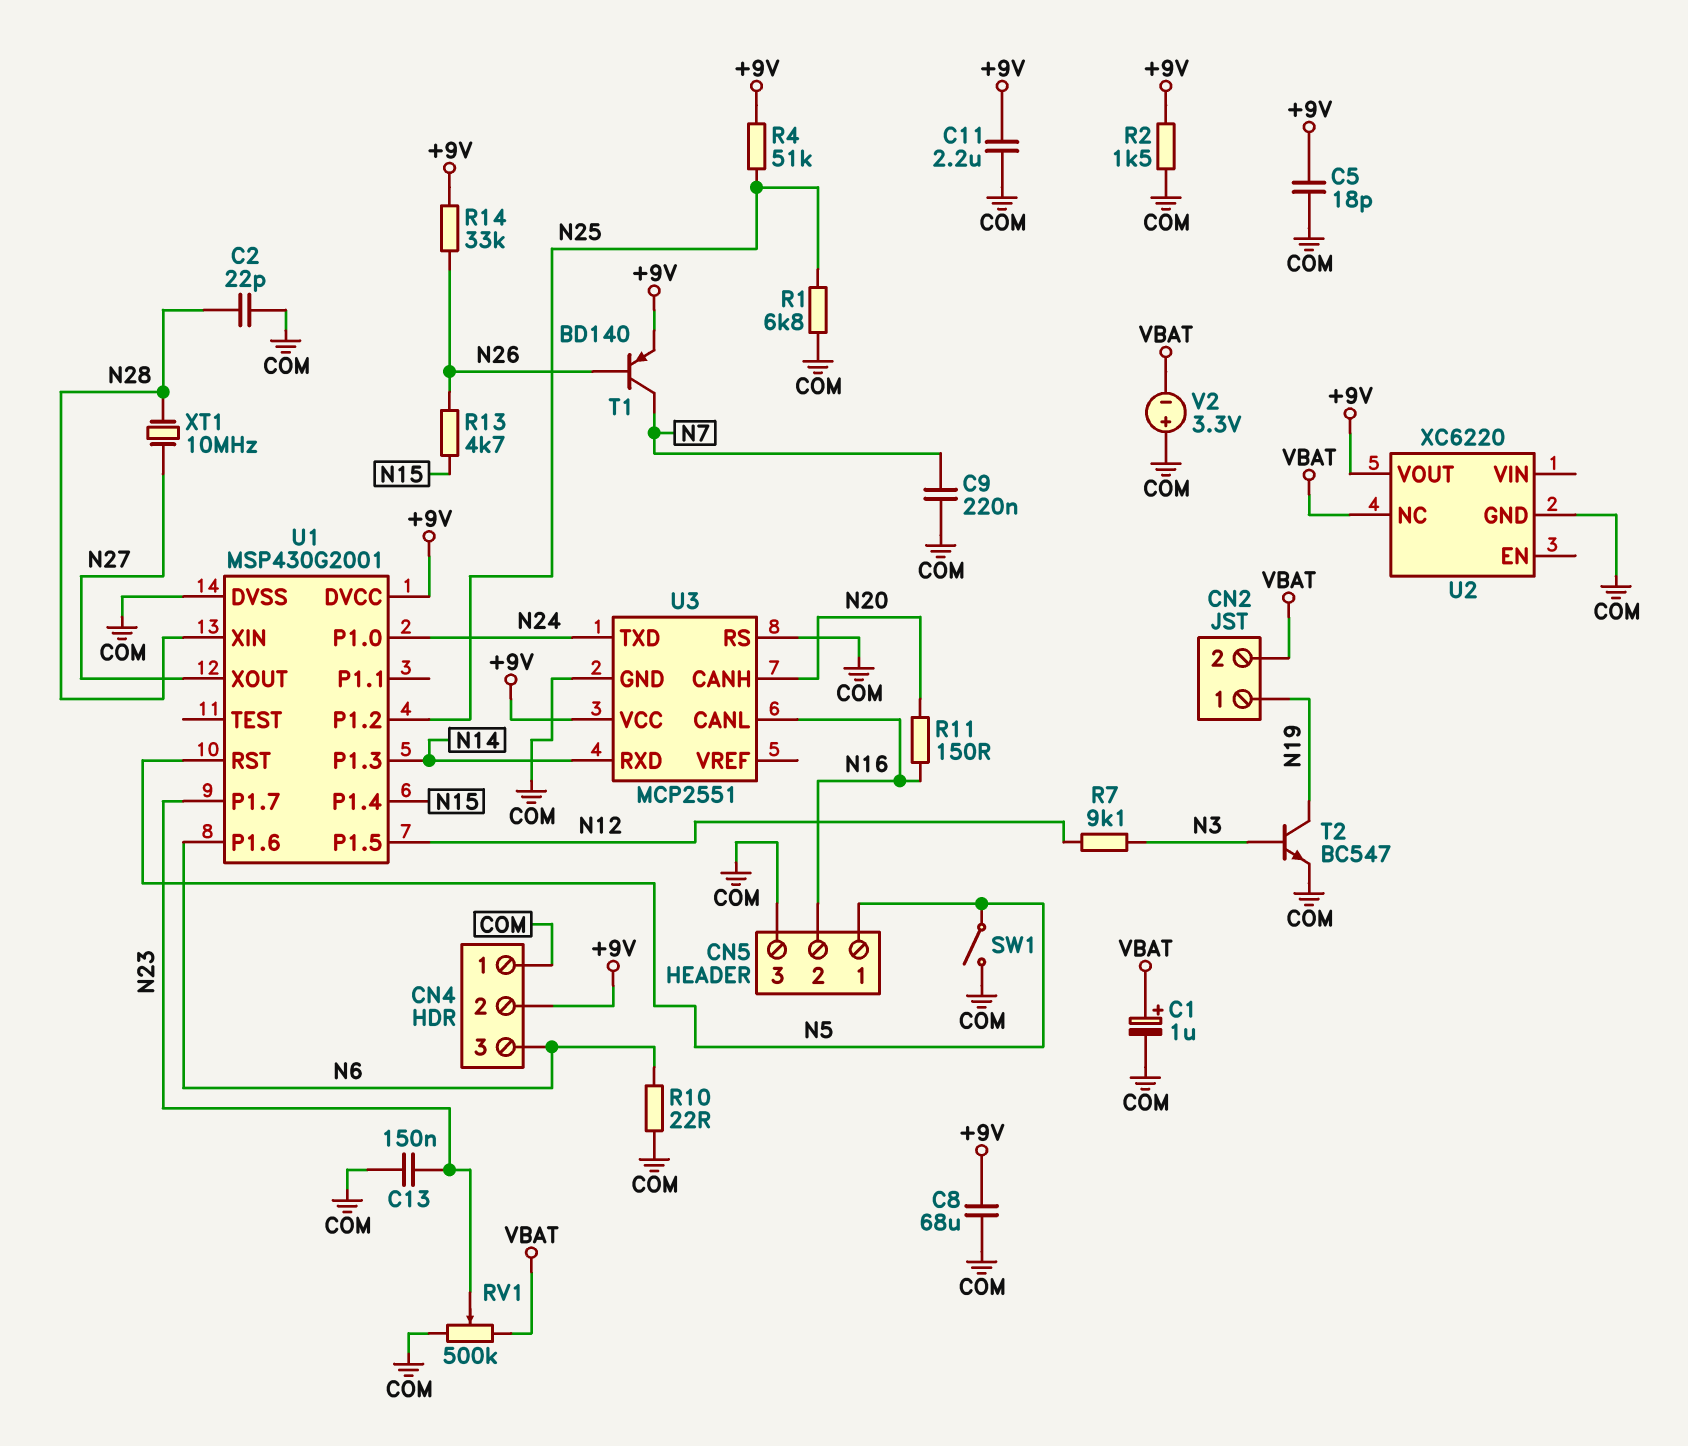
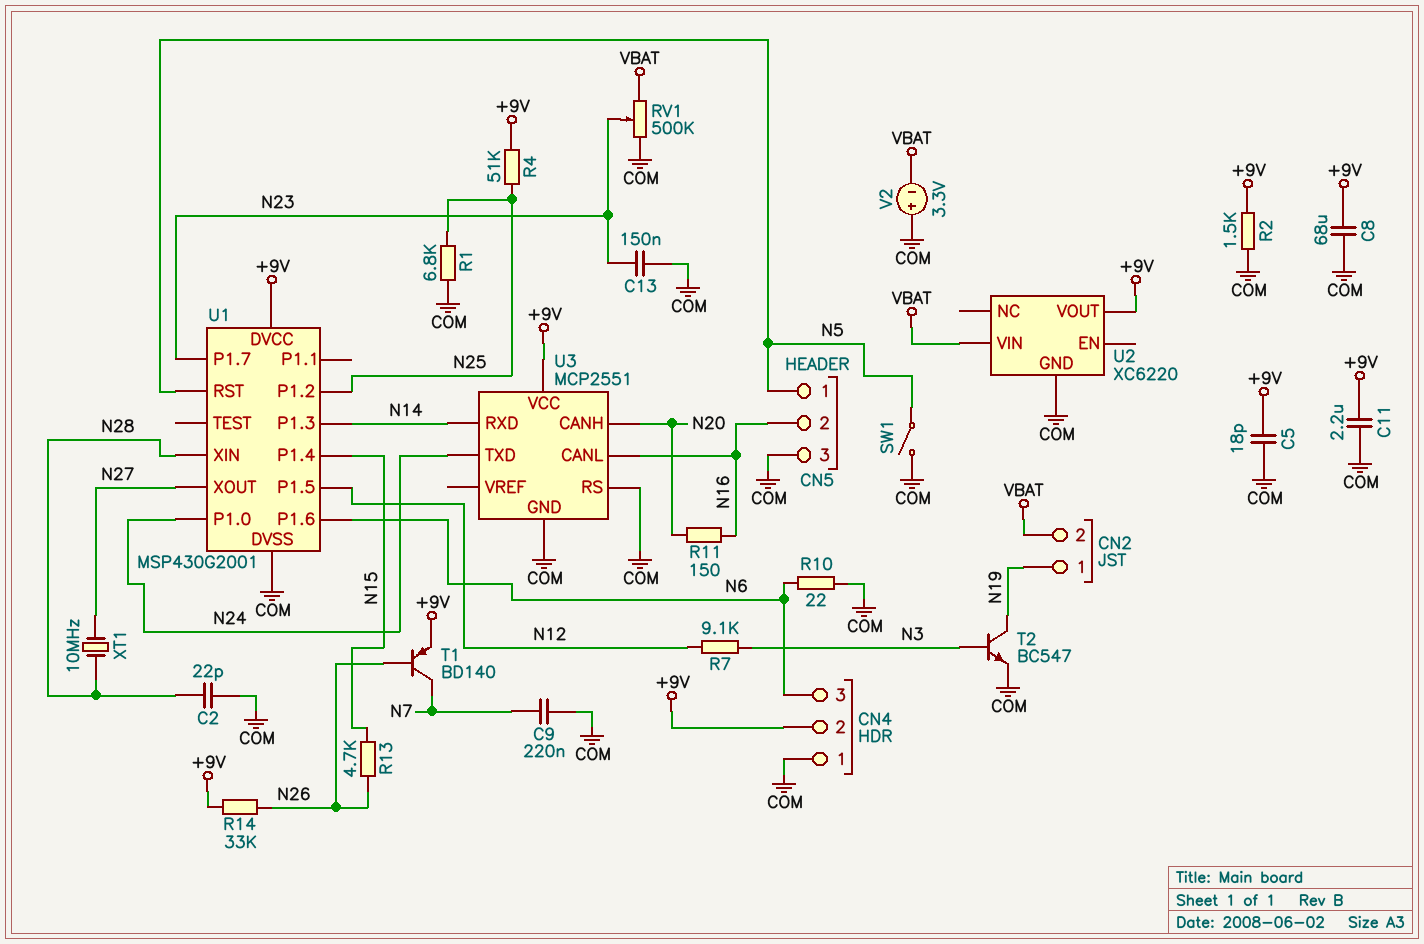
C1: 1uF (plus VBAT, minus COM) -> none
U2 pin NC: VBAT -> none
U2 pin VIN: none -> VBAT

